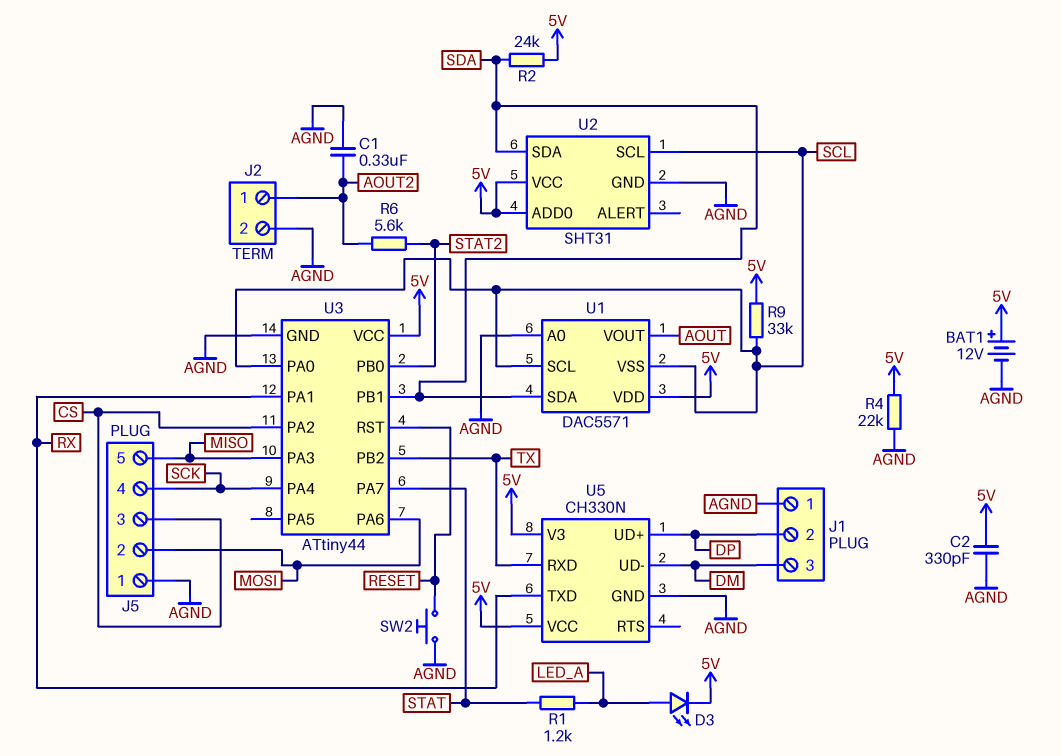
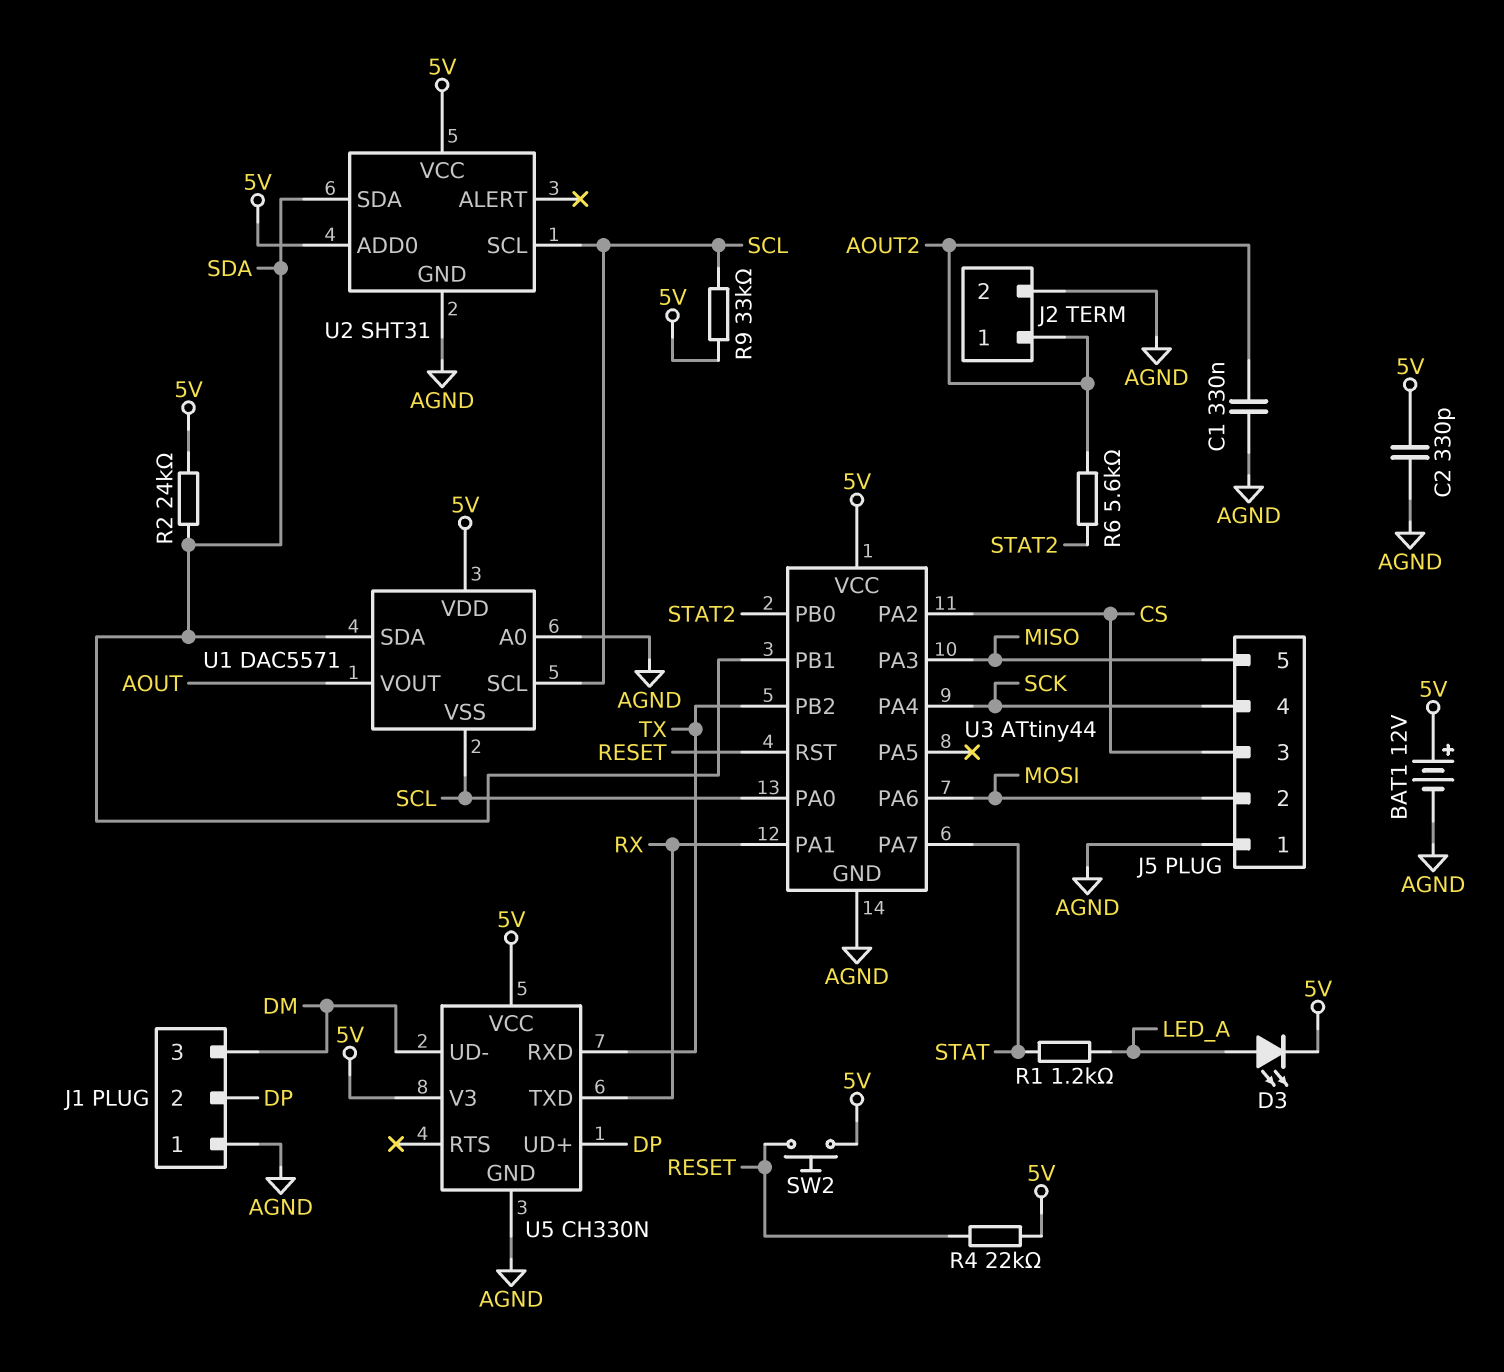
R4: 22k (5V, AGND) -> 22k (5V, RESET)
SW2: button (AGND, RESET) -> button (5V, RESET)

